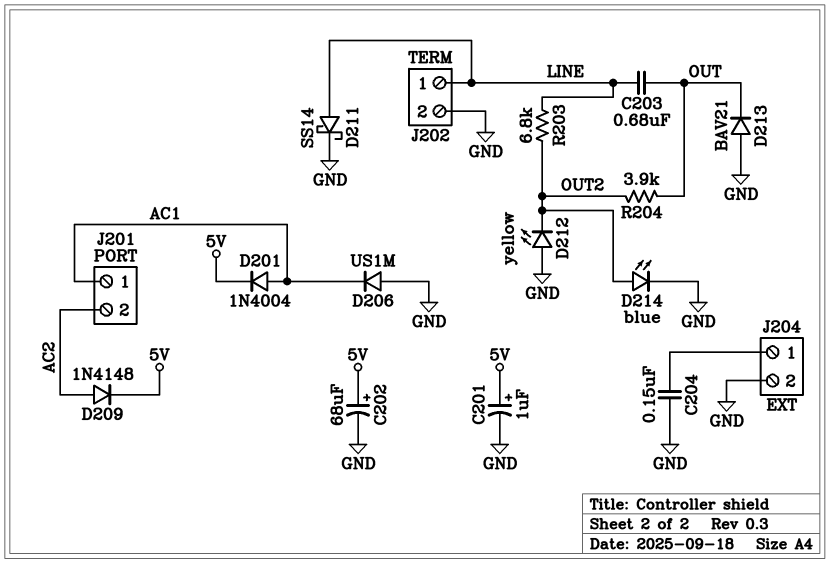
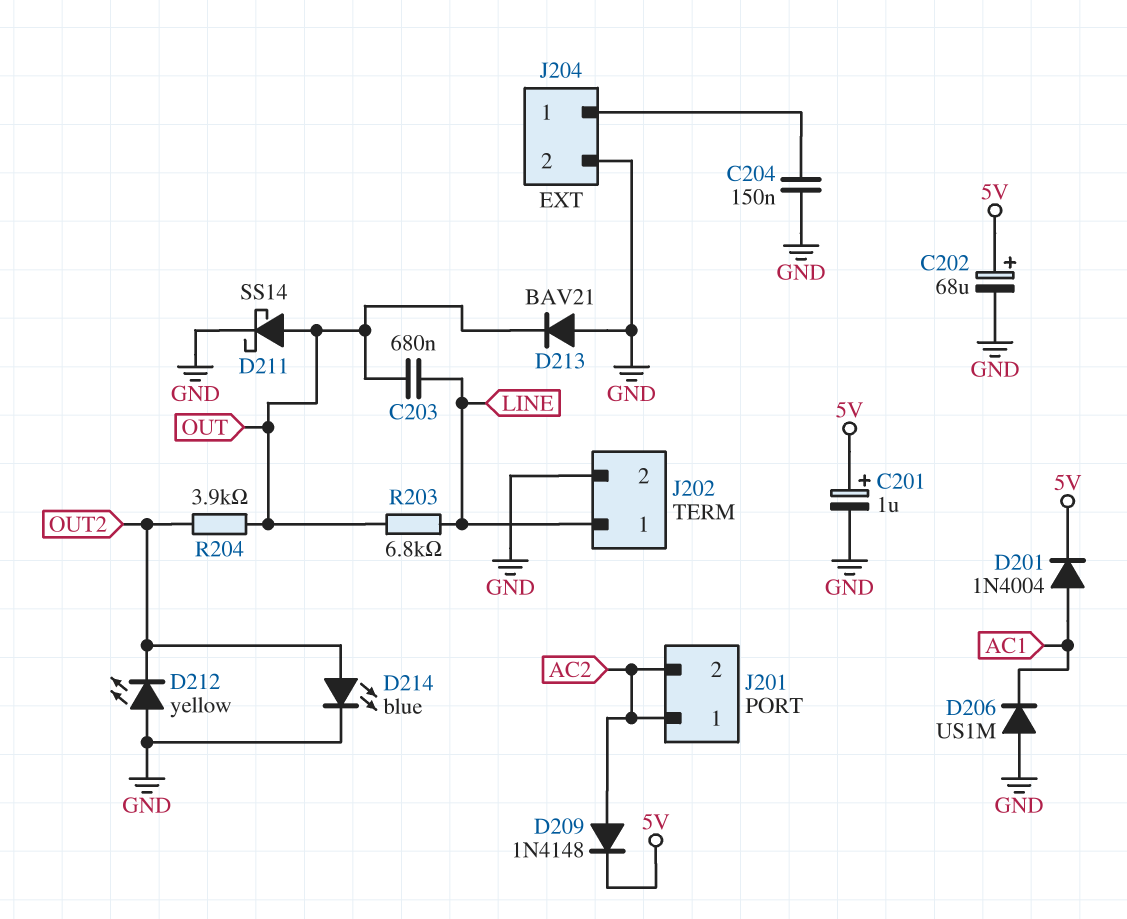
D211: schottky SS14 (A LINE, K GND) -> schottky SS14 (A OUT, K GND)
J201 pin 1: AC1 -> AC2
R203: 6.8k (LINE, OUT2) -> 6.8k (LINE, OUT)

